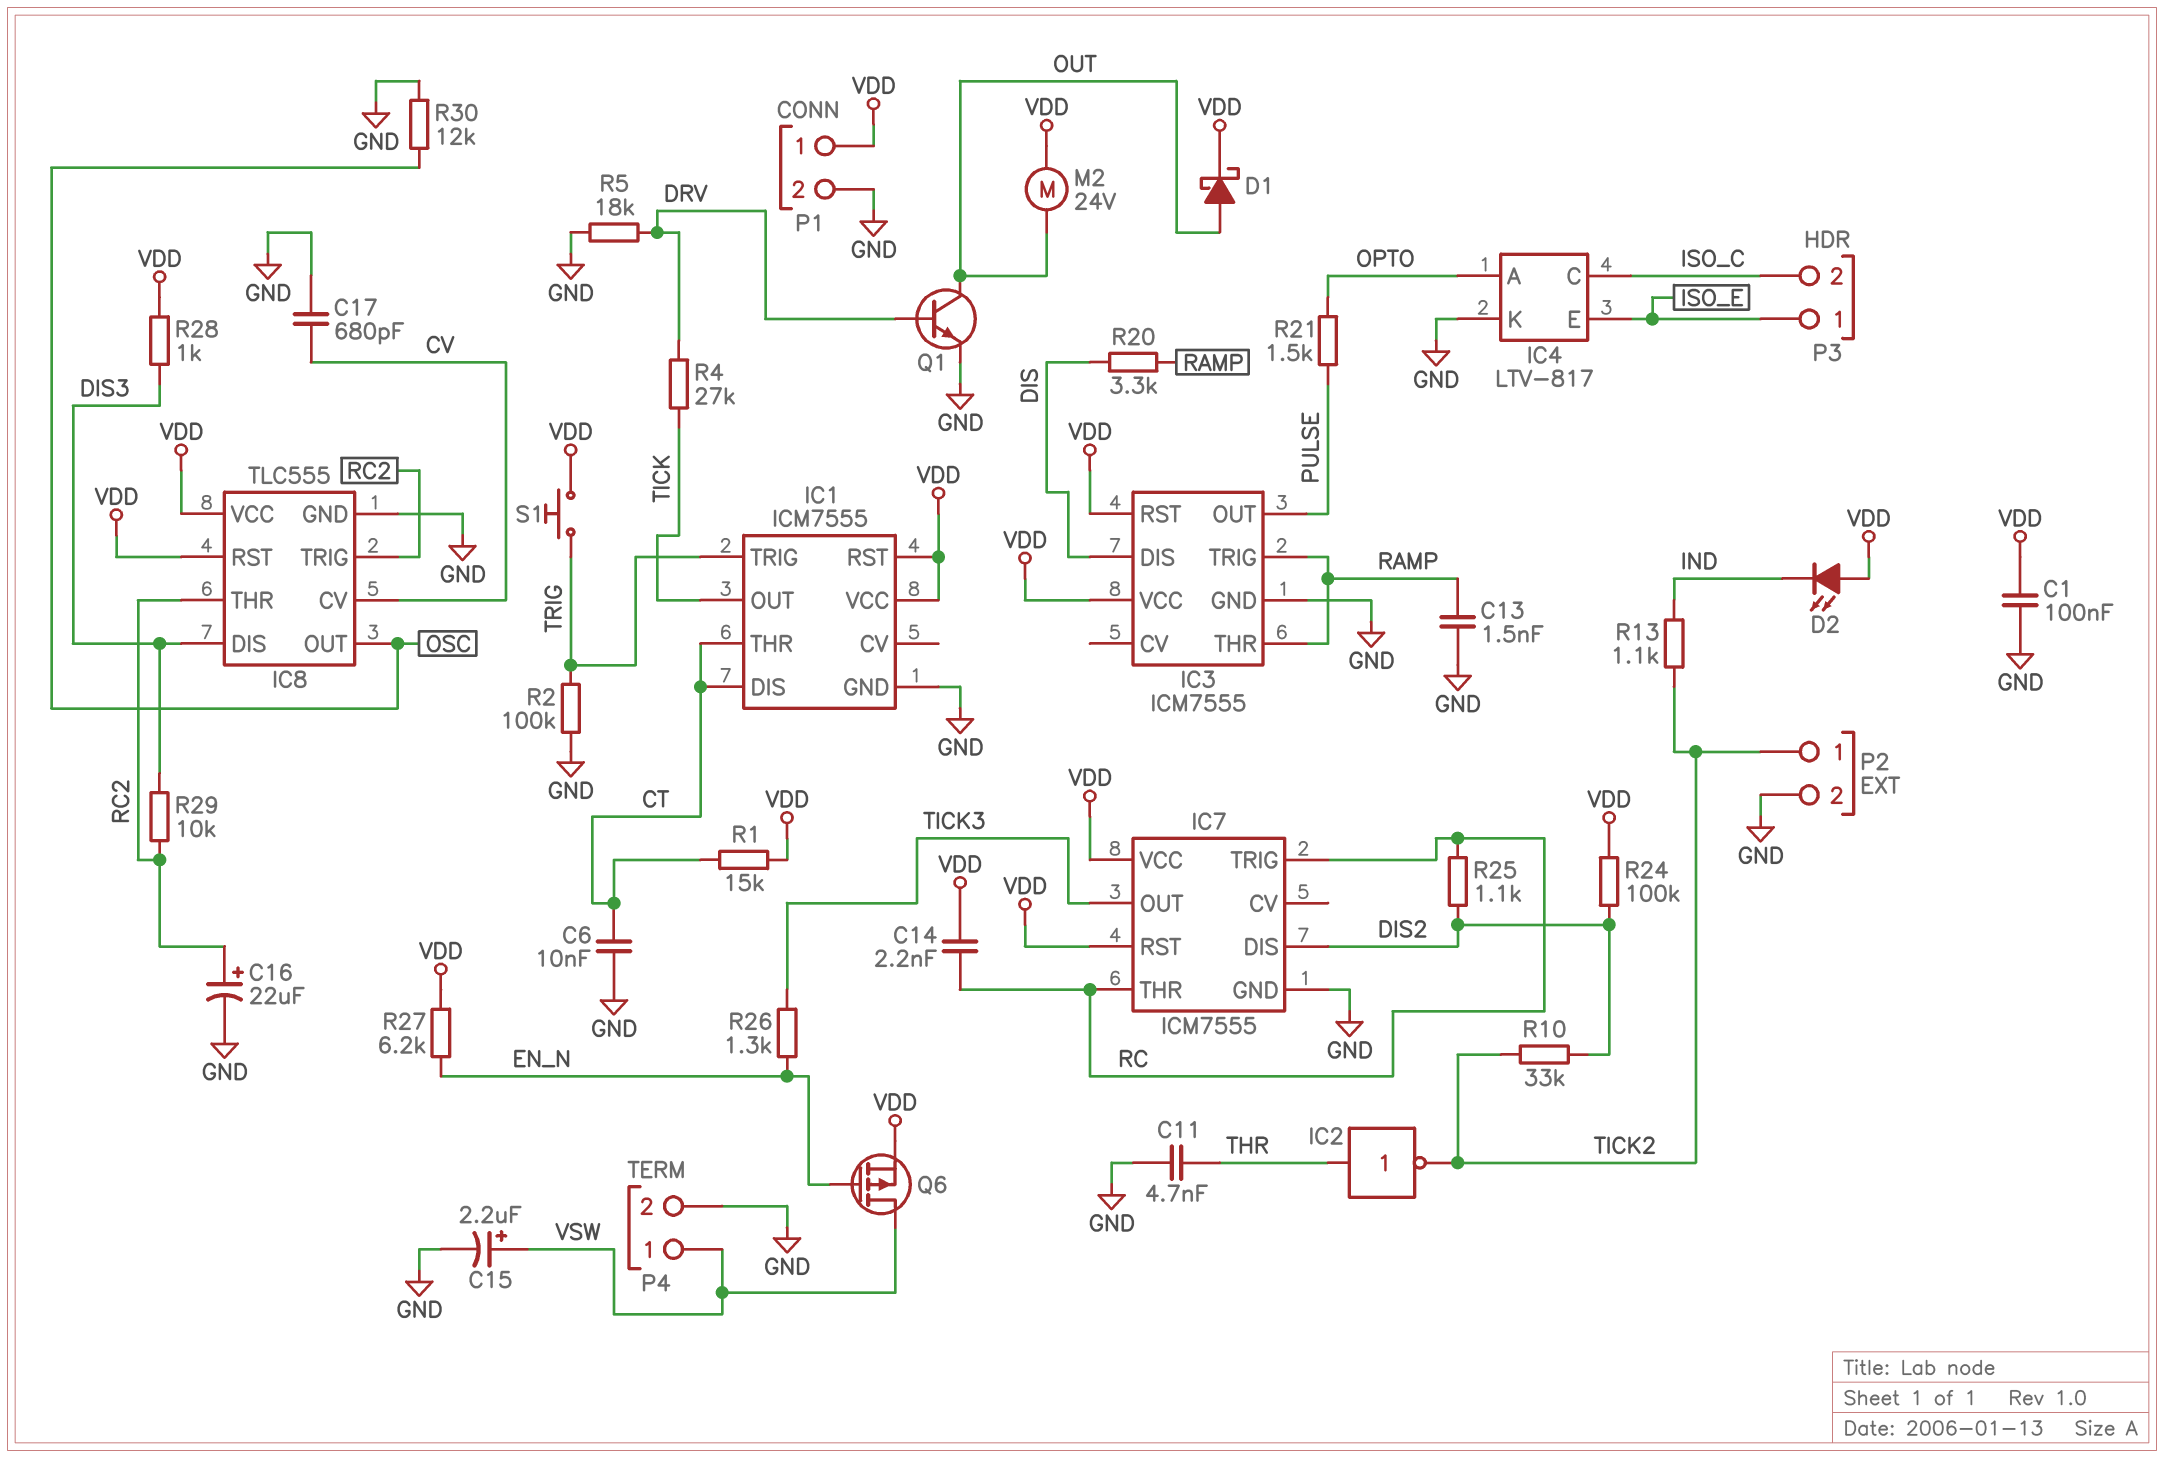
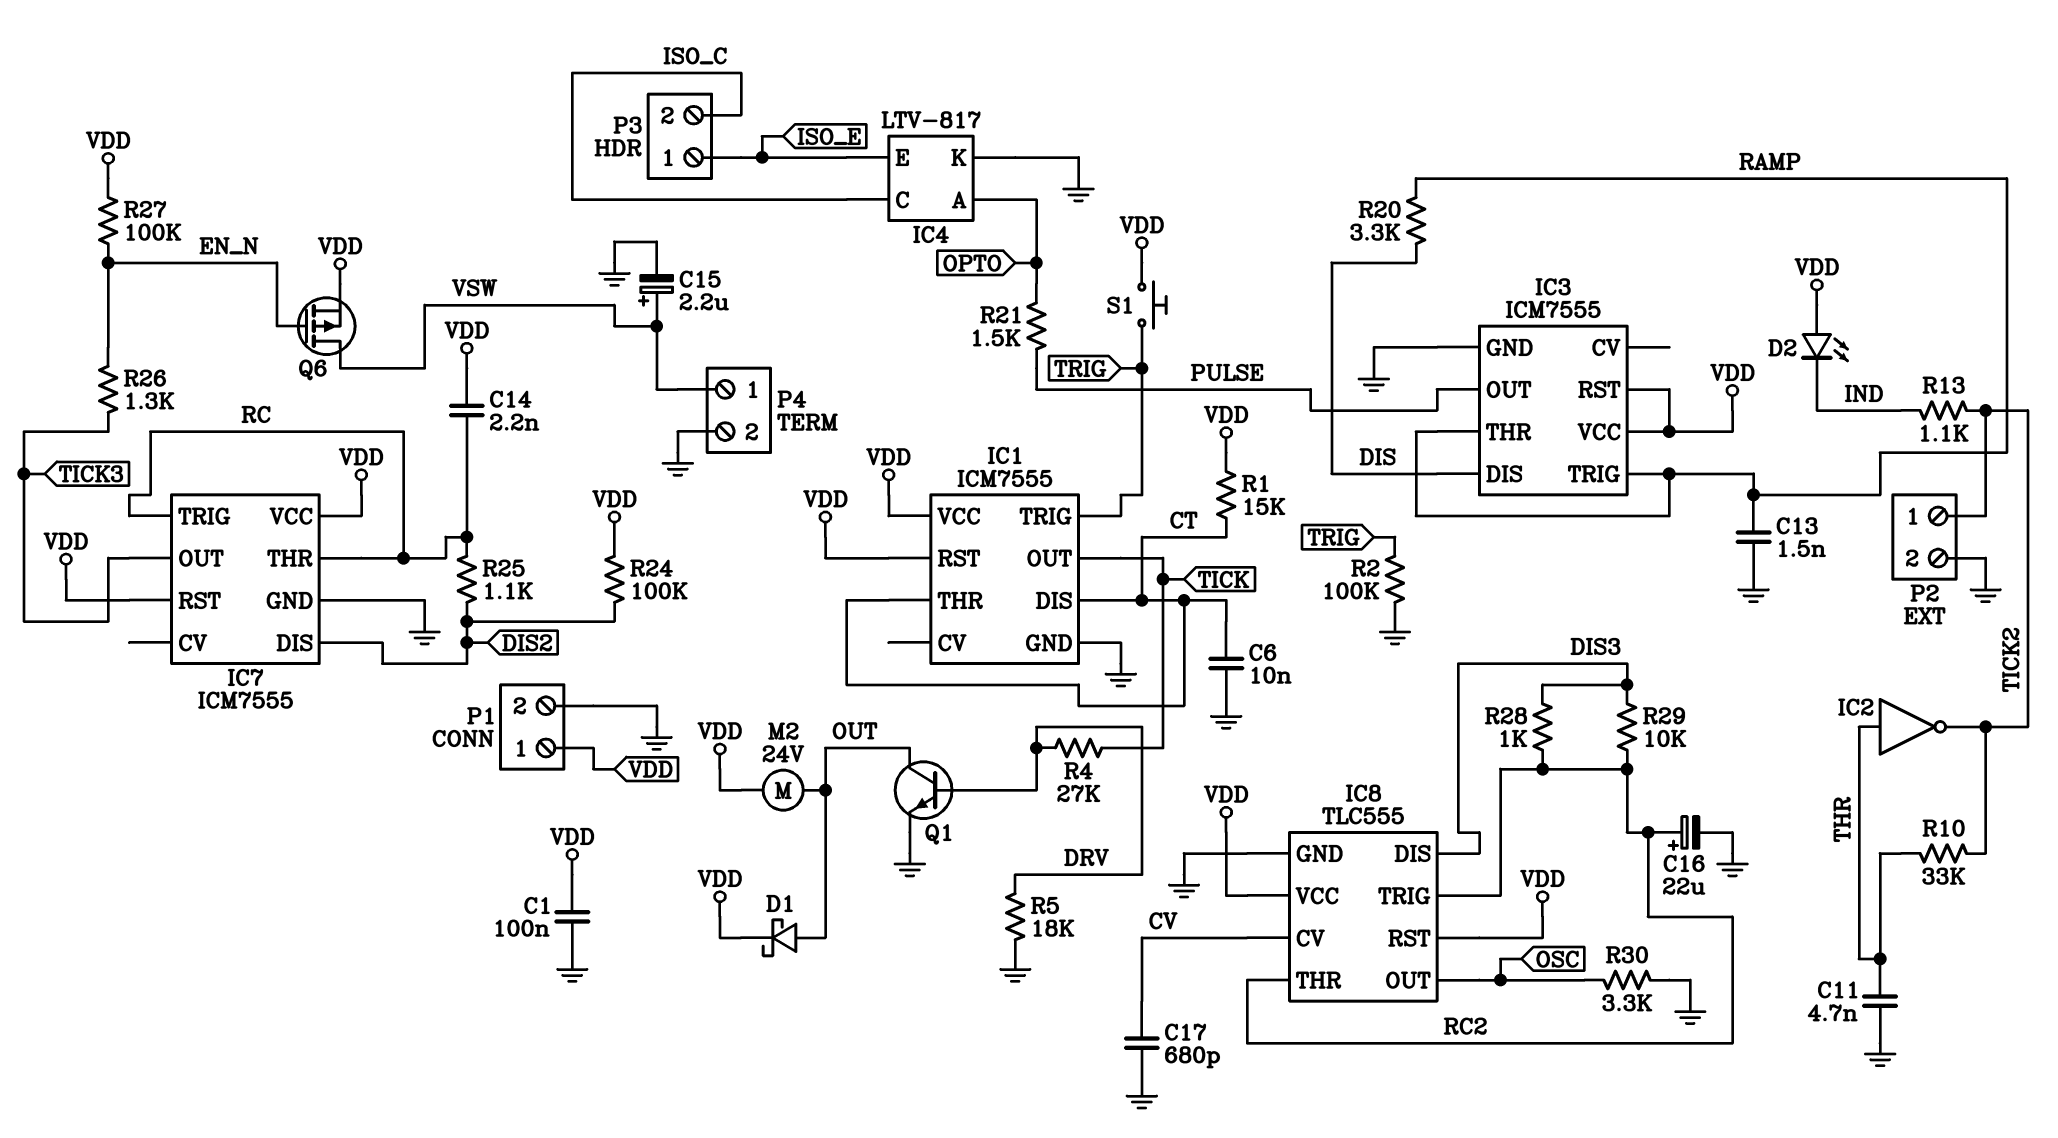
R10: 33k (DIS2, TICK2) -> 33k (THR, TICK2)
R27: 6.2k (EN_N, VDD) -> 100k (EN_N, VDD)
R28: 1k (DIS3, VDD) -> 1k (DIS3, RC2)
R30: 12k (GND, OSC) -> 3.3k (GND, OSC)

